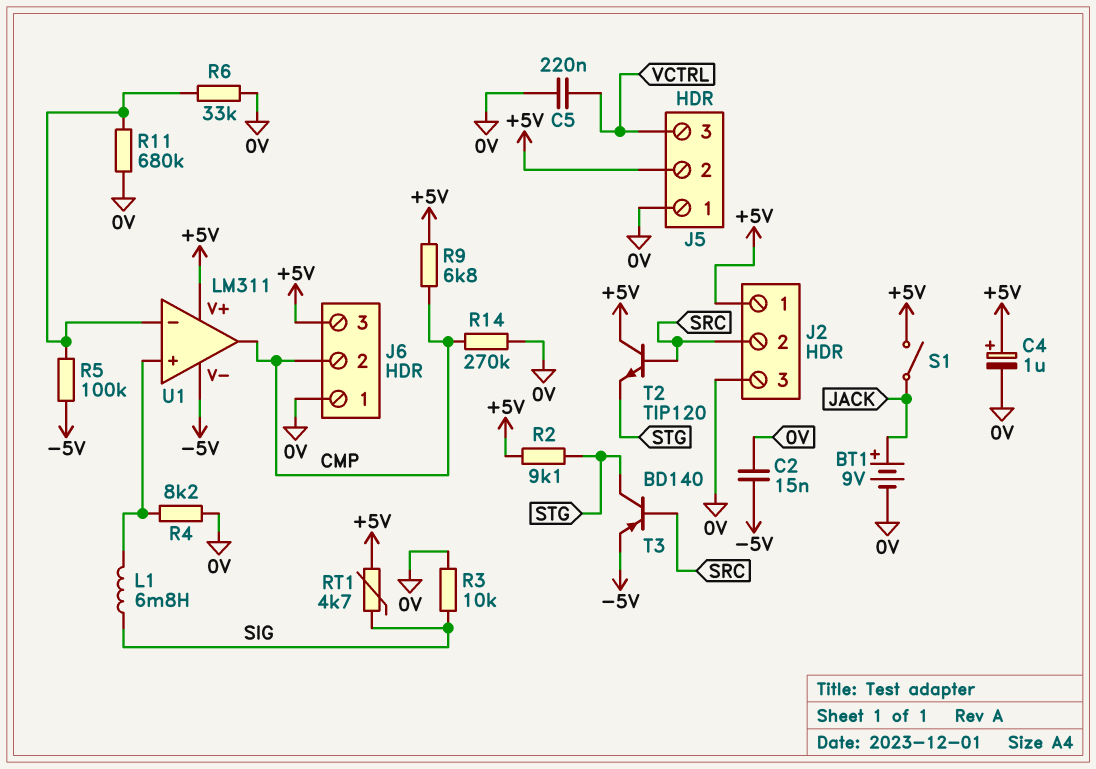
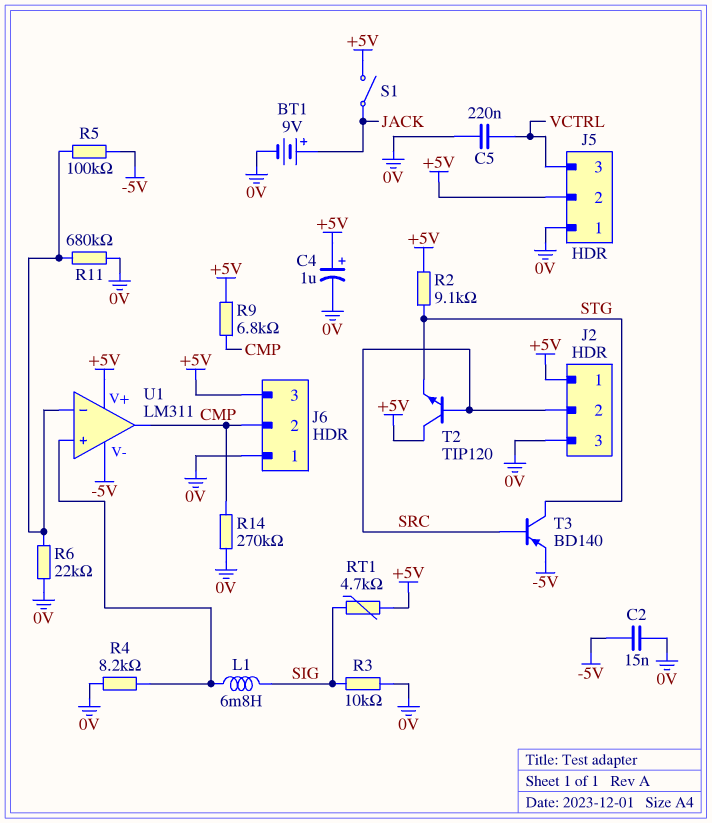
R6: 33k (0V, U1/in-) -> 22k (0V, U1/in-)

